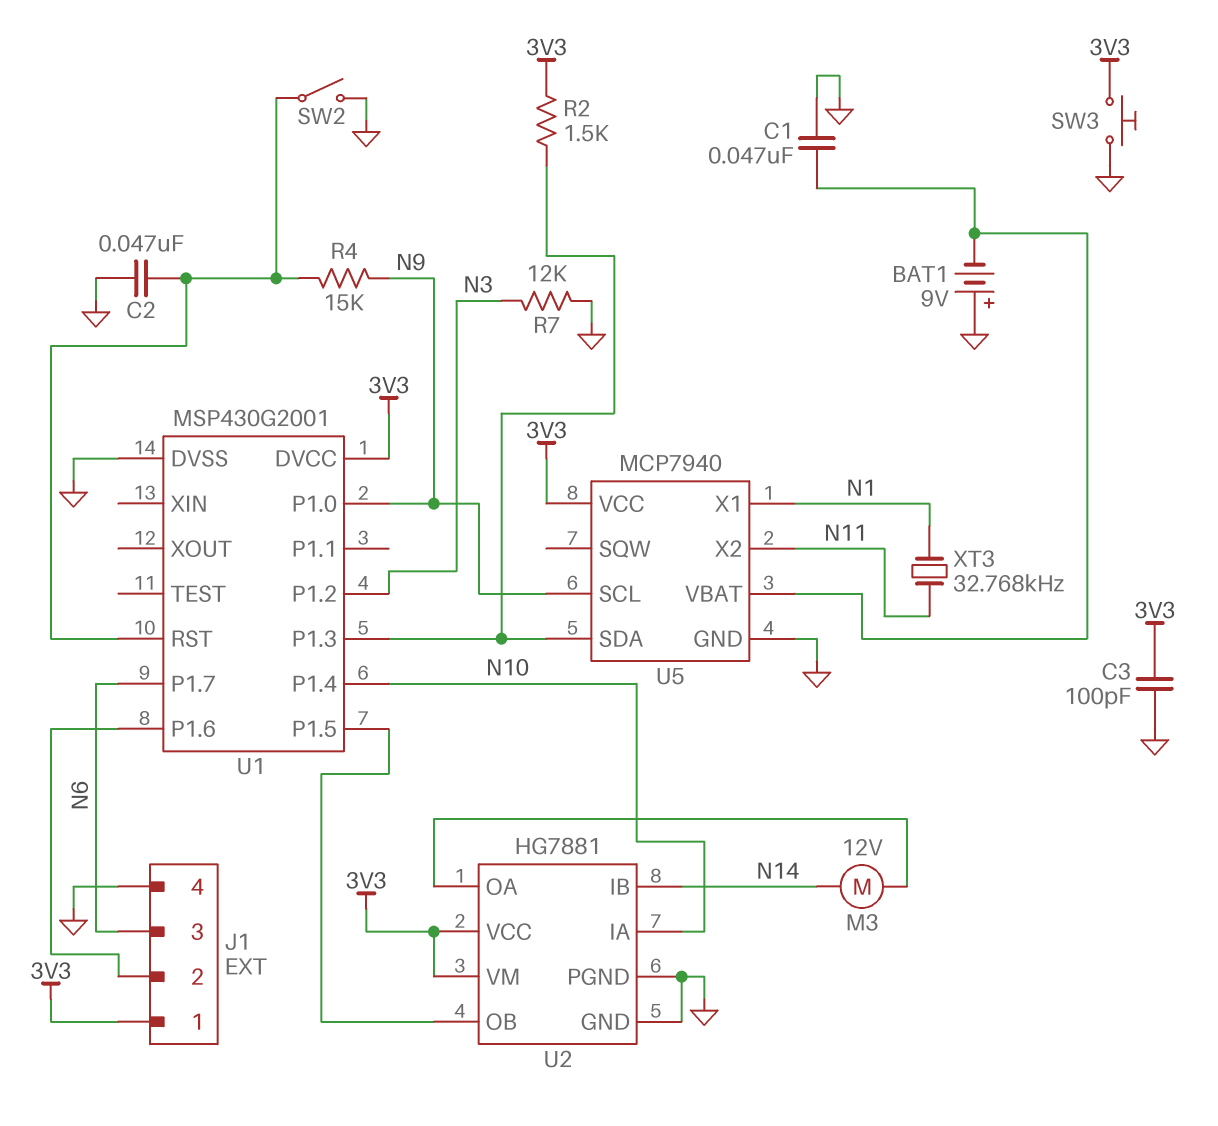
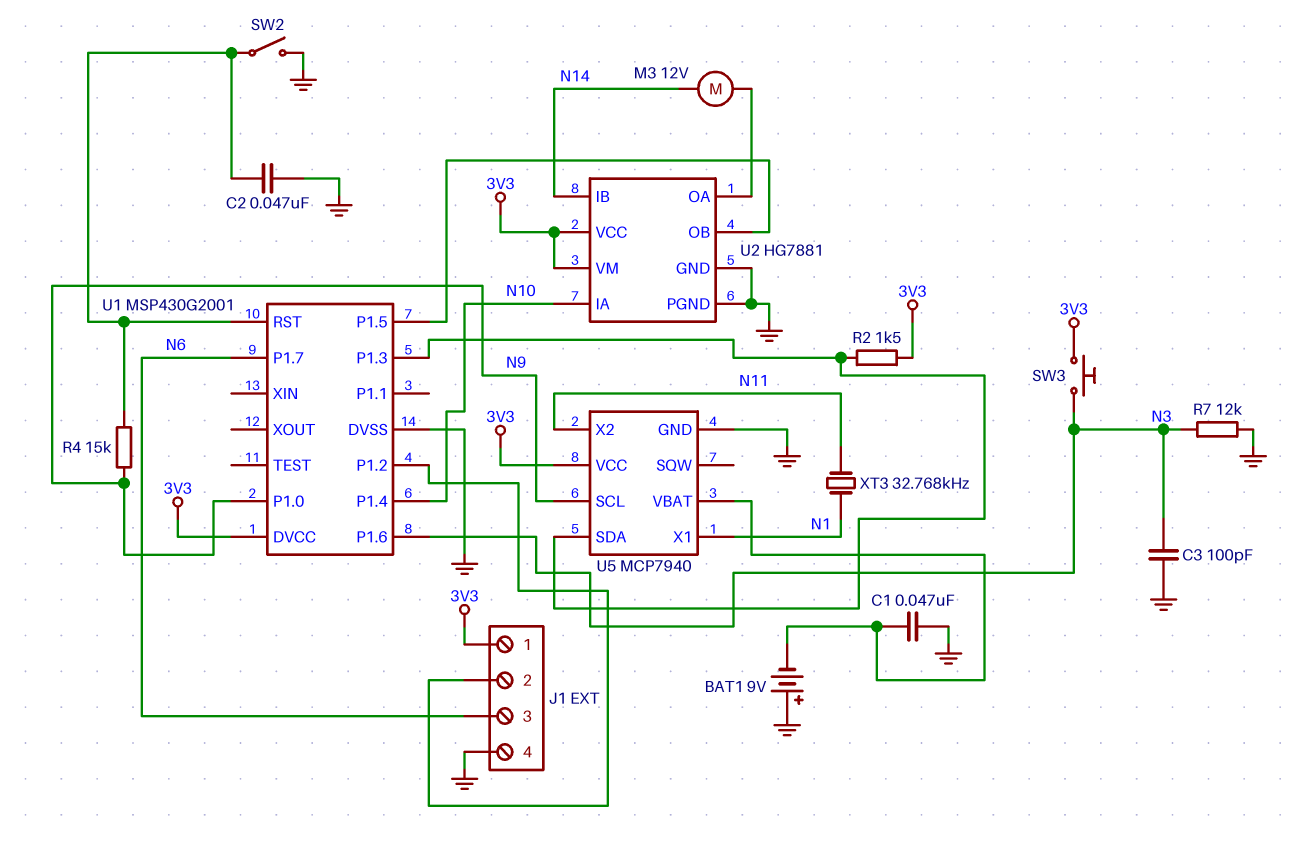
C3: 100pF (3V3, GND) -> 100pF (GND, N3)
SW3: button (3V3, GND) -> button (3V3, N3)
U1 pin P1.2: N3 -> J1/2
U1 pin P1.6: J1/2 -> N3

